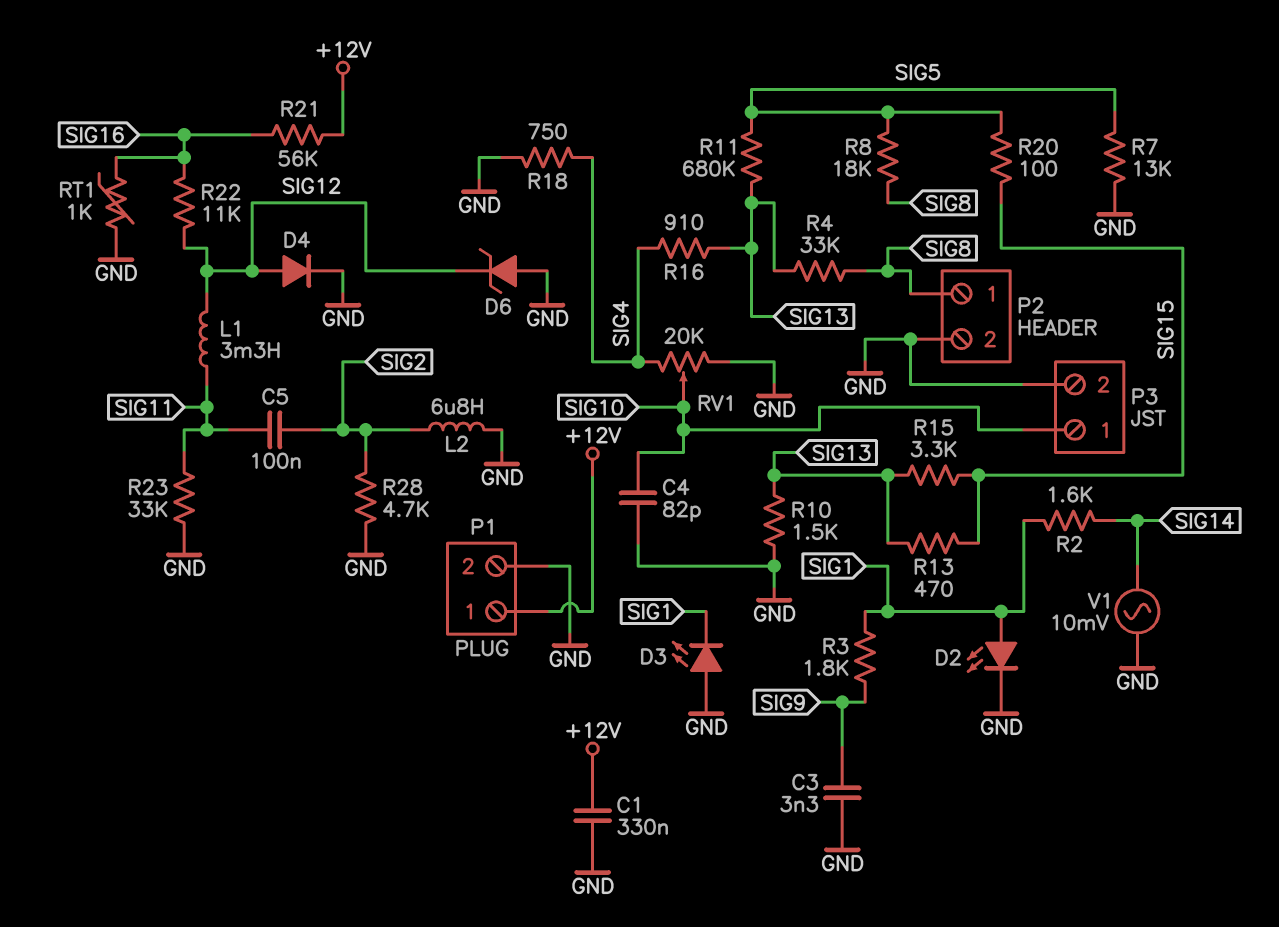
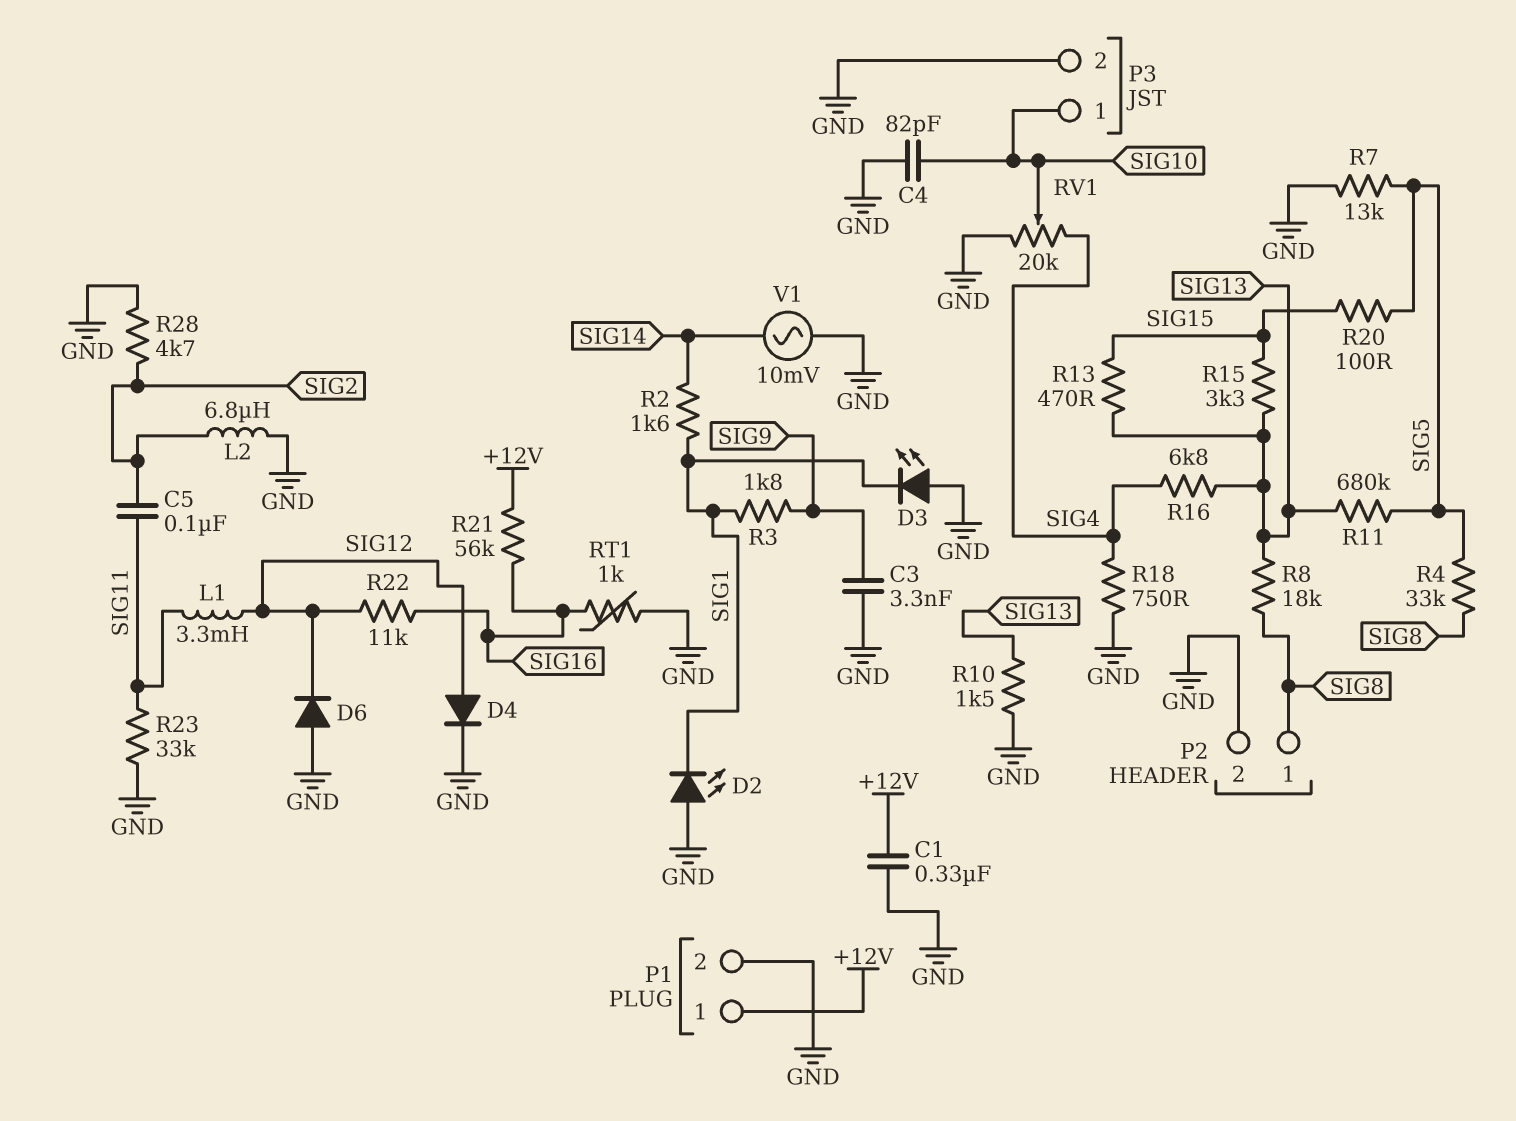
D2: LED (A SIG1, K GND) -> LED (A GND, K SIG1)
D6: zener (A GND, K SIG12) -> diode (A GND, K SIG12)
R4: 33k (SIG8, SIG13) -> 33k (SIG5, SIG8)
R8: 18k (SIG5, SIG8) -> 18k (SIG8, SIG13)
R16: 910 (SIG4, SIG13) -> 6.8k (SIG4, SIG13)

